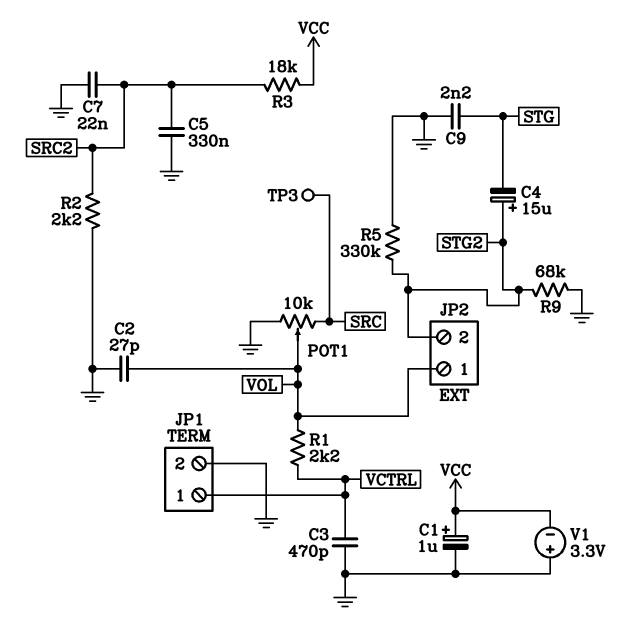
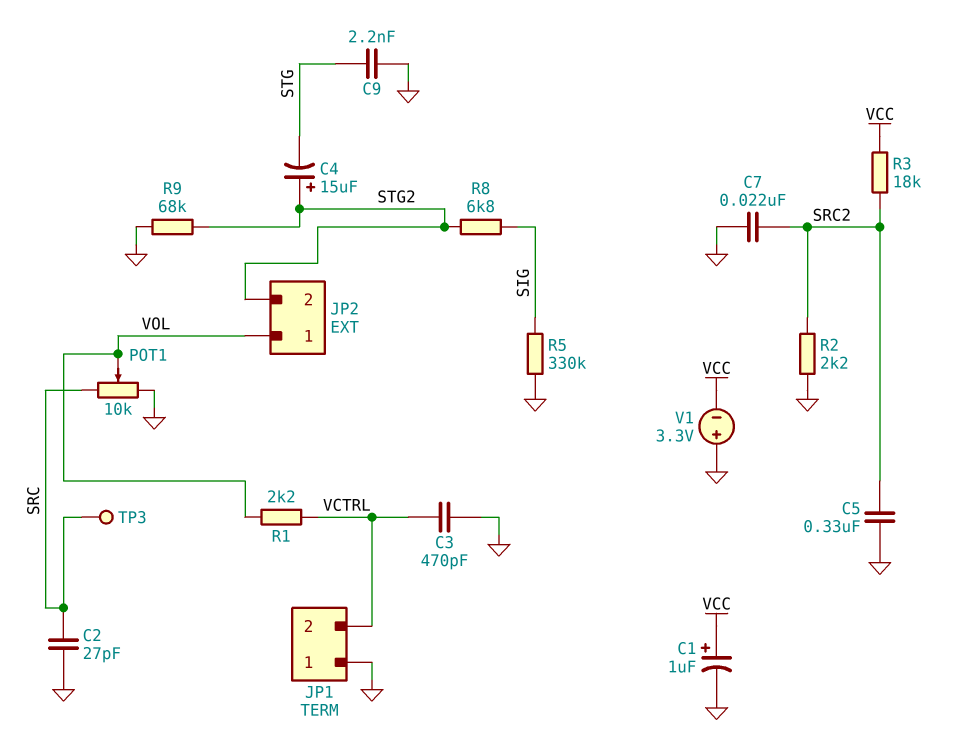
C2: 27pF (GND, VOL) -> 27pF (GND, SRC)
JP1 pin 1: VCTRL -> GND
JP1 pin 2: GND -> VCTRL
R5: 330k (GND, STG2) -> 330k (GND, SIG)
R8: none -> 6.8k (SIG, STG2)

